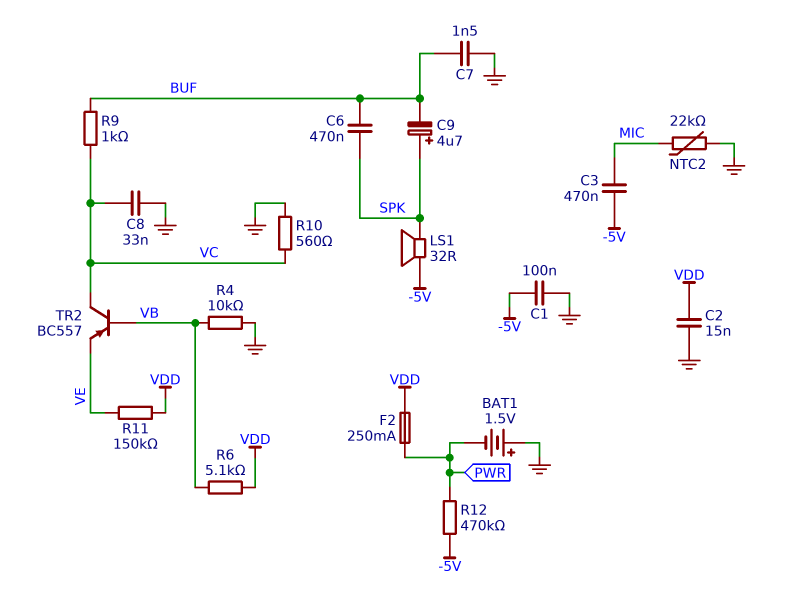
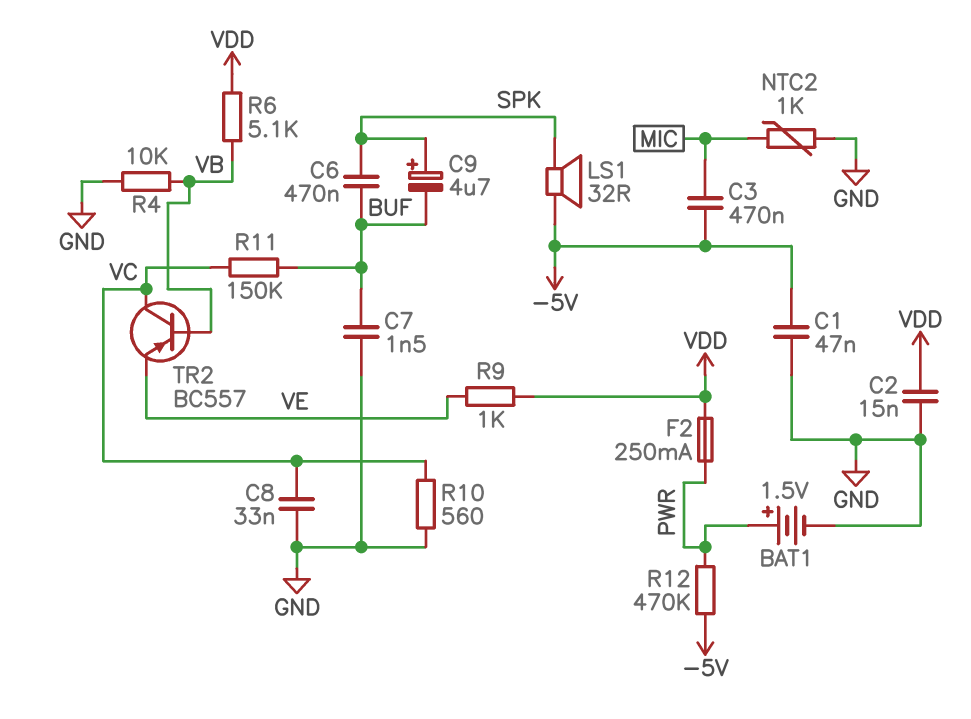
BAT1: 1.5V (plus GND, minus PWR) -> 1.5V (plus PWR, minus GND)
C1: 100nF (-5V, GND) -> 47nF (-5V, GND)
NTC2: 22k (GND, MIC) -> 1k (GND, MIC)
R9: 1k (BUF, VC) -> 1k (VDD, VE)
R11: 150k (VDD, VE) -> 150k (BUF, VC)

